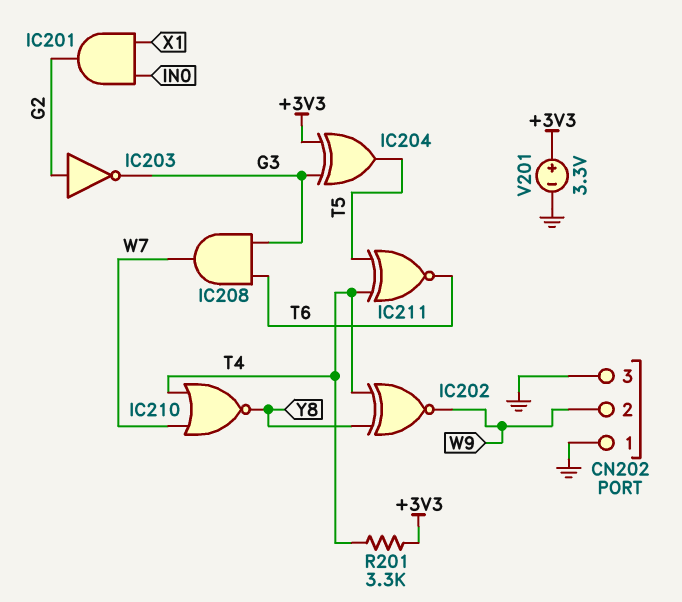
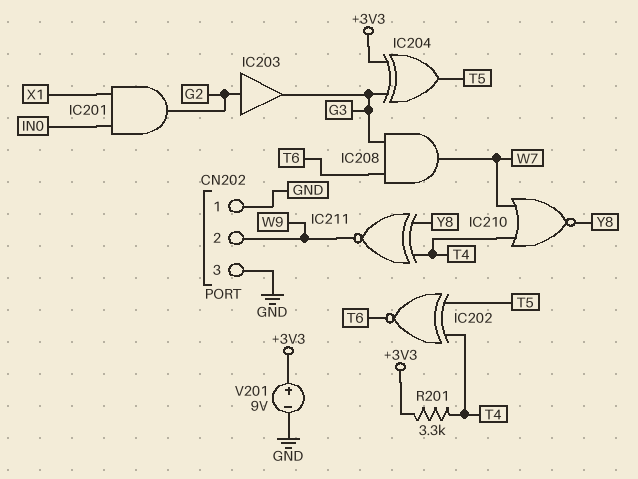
IC202: XNOR (in T4, in Y8, out W9) -> XNOR (in T4, in T5, out T6)
IC203: NOT (in G2, out G3) -> buffer (in G2, out G3)
IC211: XNOR (in T4, in T5, out T6) -> XNOR (in T4, in Y8, out W9)
V201: 3.3V (plus +3V3, minus GND) -> 9V (plus +3V3, minus GND)

